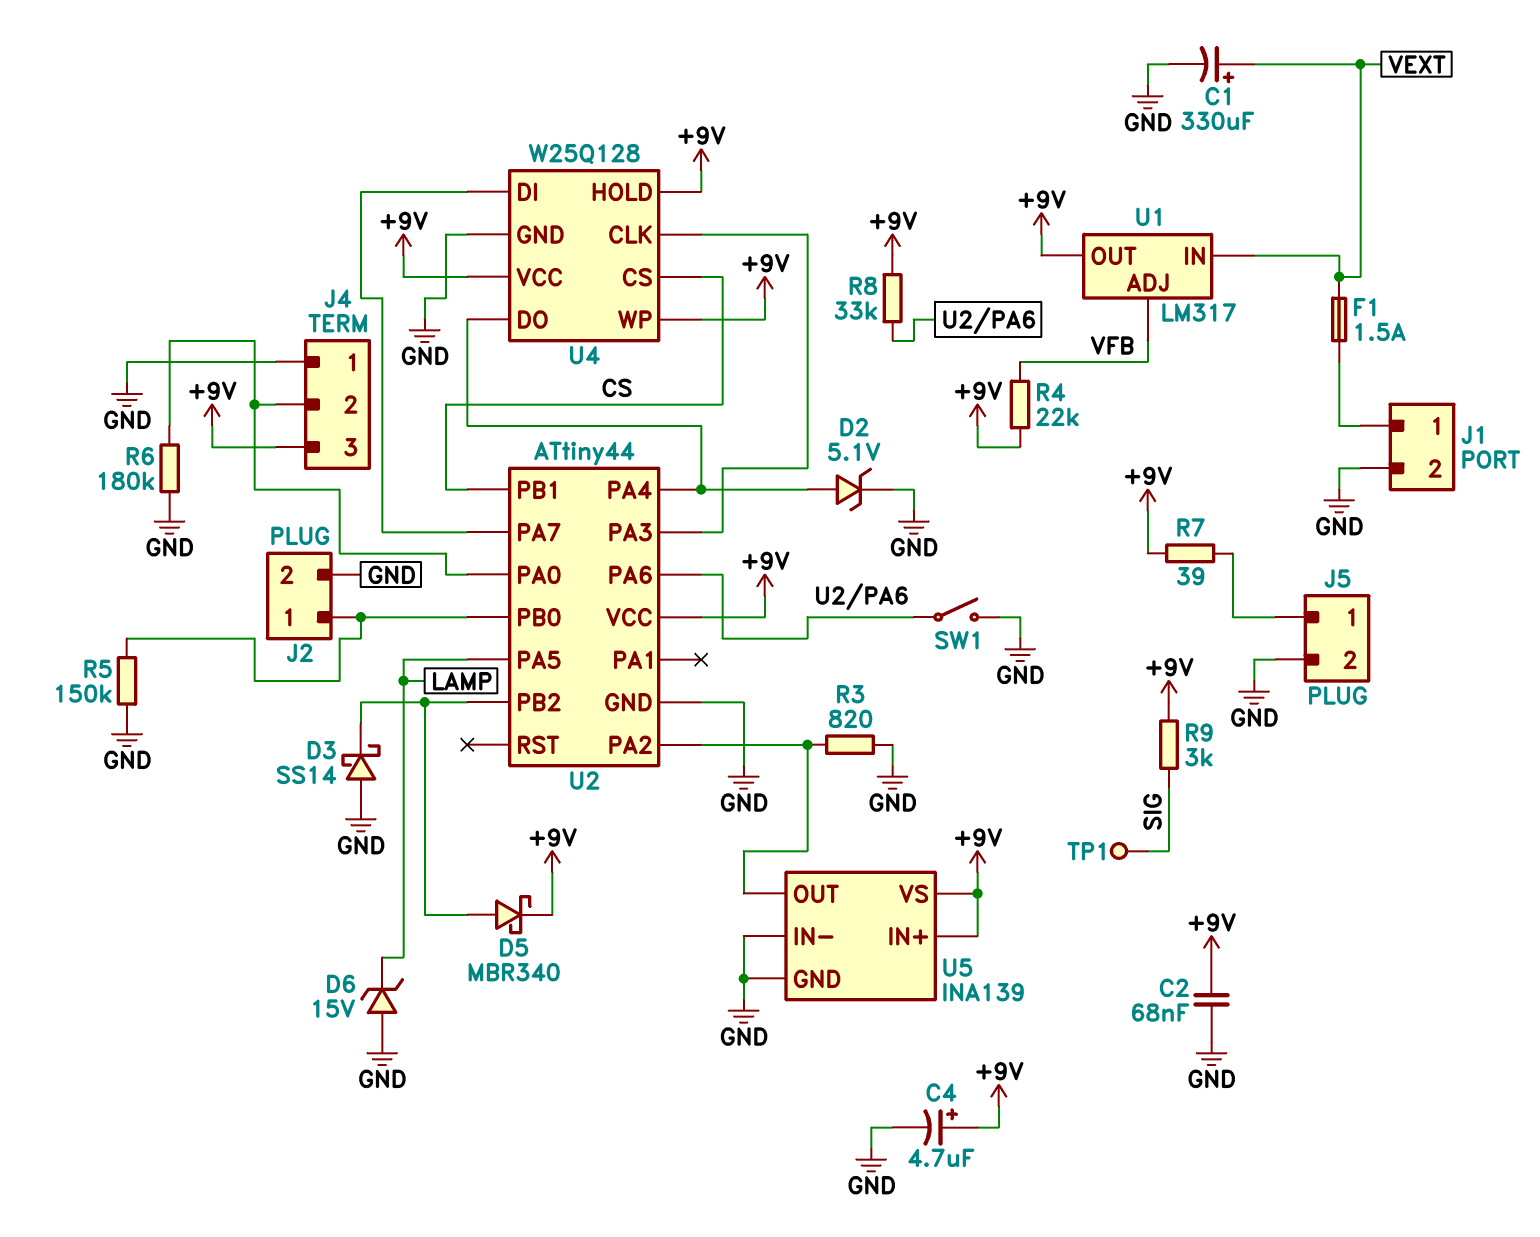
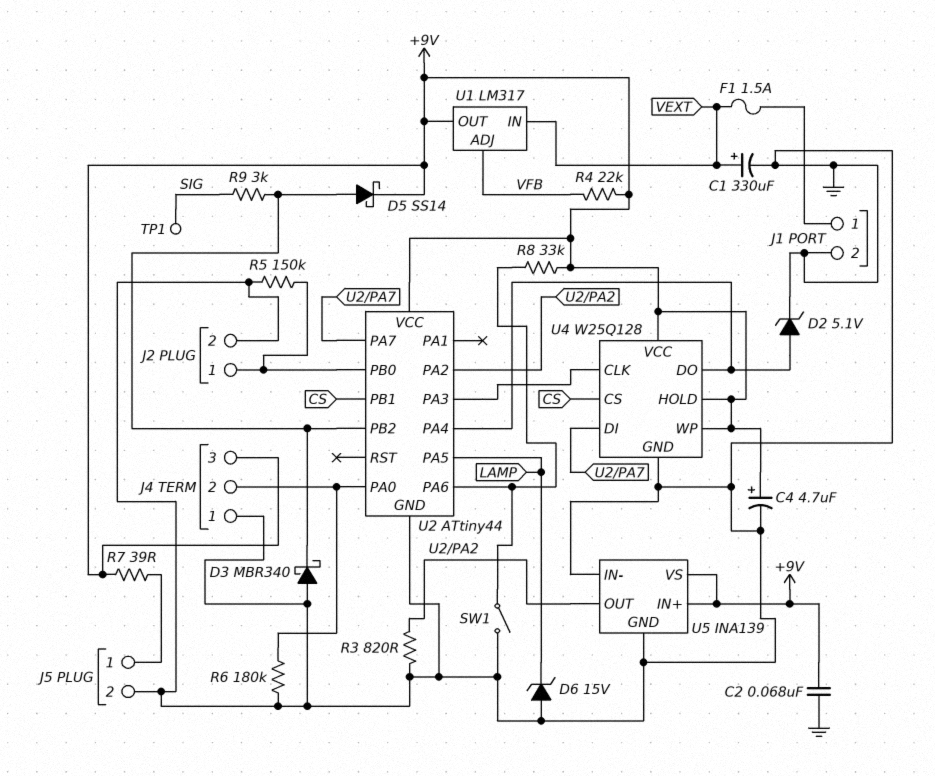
D3: schottky SS14 (A GND, K U2/PB2) -> schottky MBR340 (A GND, K U2/PB2)
D5: schottky MBR340 (A U2/PB2, K +9V) -> schottky SS14 (A U2/PB2, K +9V)
R9: 3k (+9V, SIG) -> 3k (SIG, U2/PB2)

